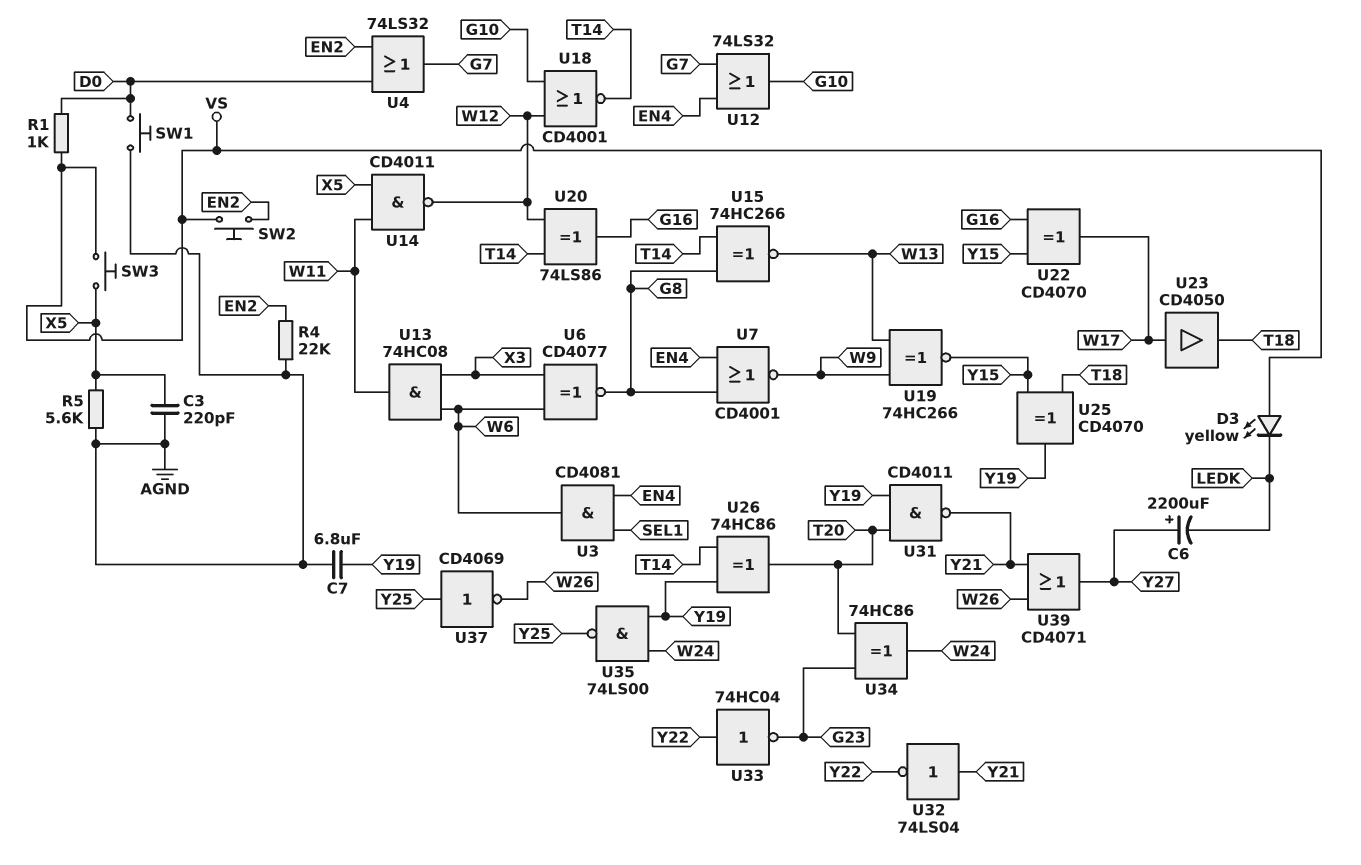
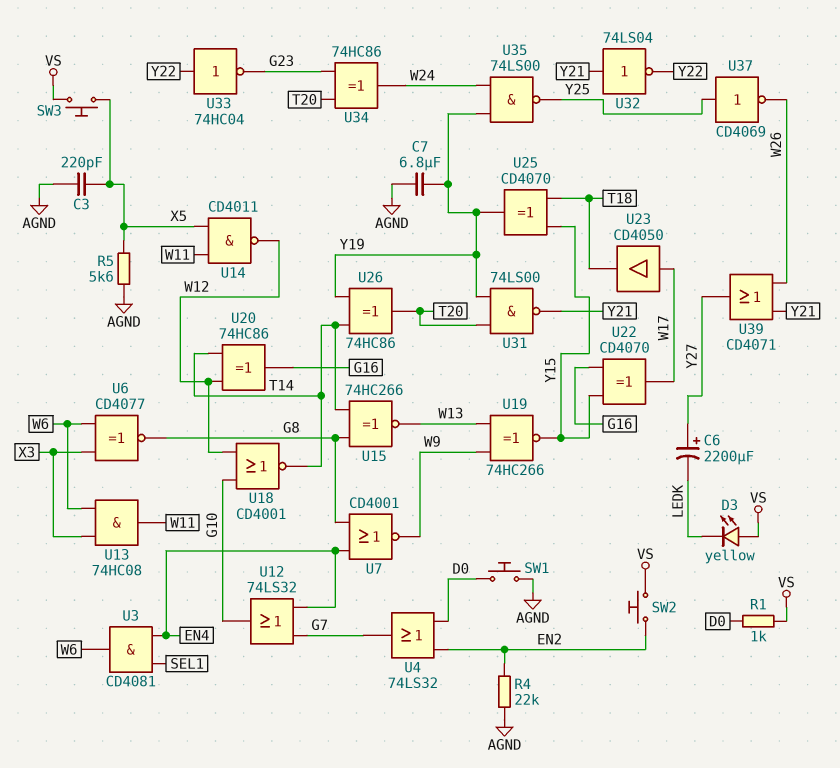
U20: XOR 74LS86 (in T14, in W12, out G16) -> XOR 74HC86 (in T14, in W12, out G16)
U31: NAND CD4011 (in T20, in Y19, out Y21) -> NAND 74LS00 (in T20, in Y19, out Y21)

